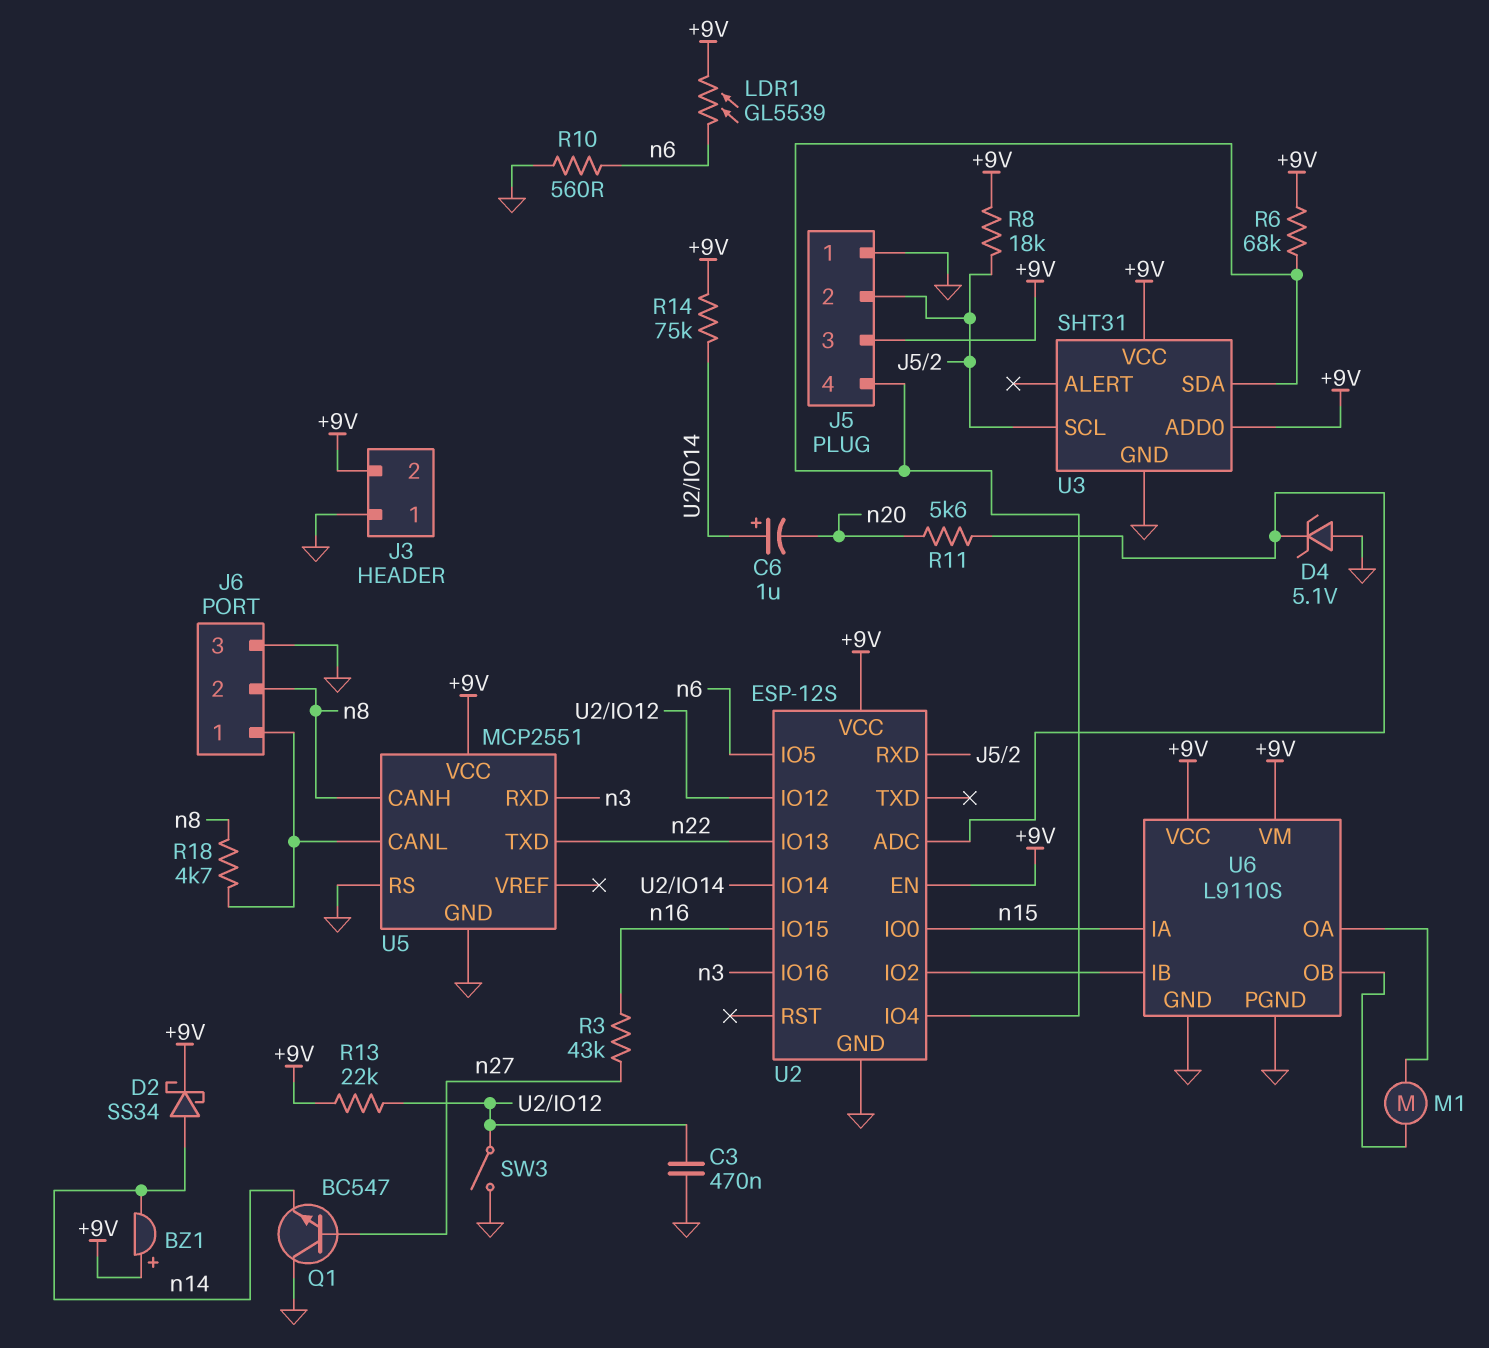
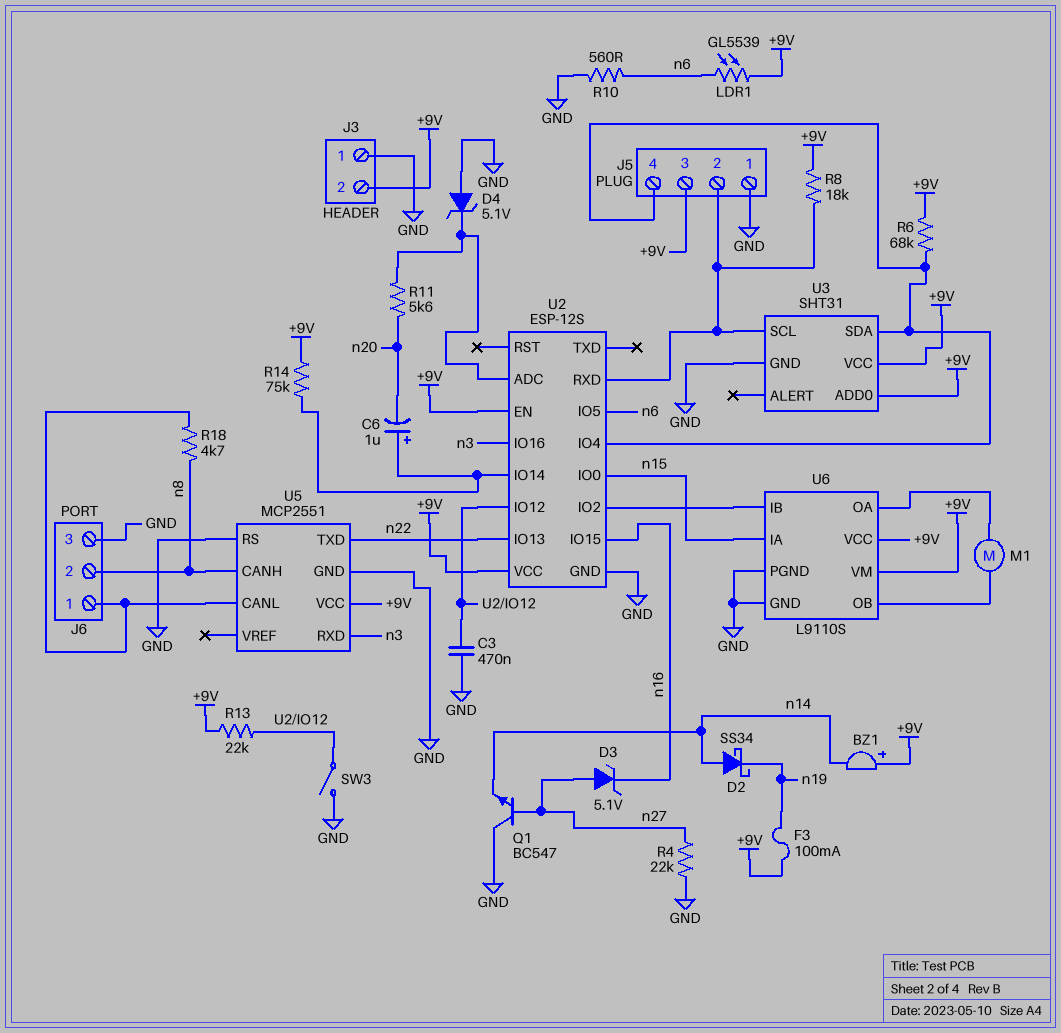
D2: schottky SS34 (A n14, K +9V) -> schottky SS34 (A n14, K n19)
D3: none -> zener 5.1V (A n27, K n16)
F3: none -> 100mA (+9V, n19)
R3: 43k (n16, n27) -> none
R4: none -> 22k (GND, n27)

